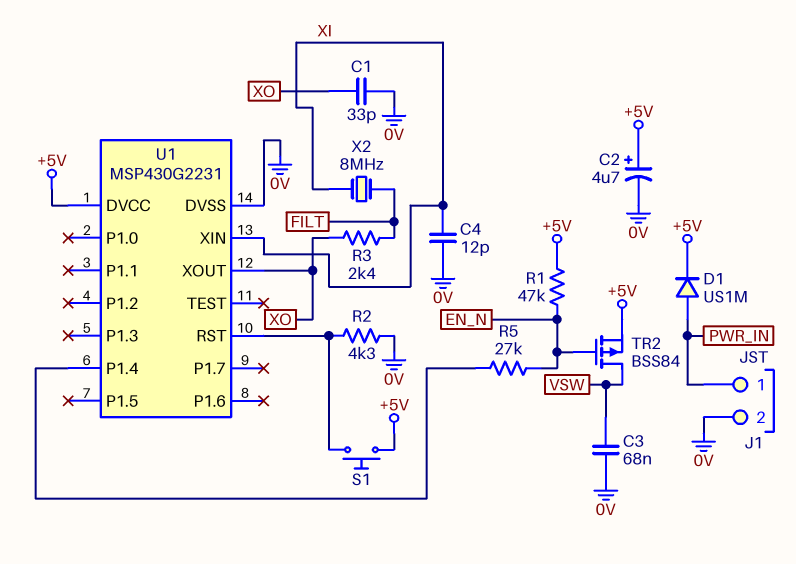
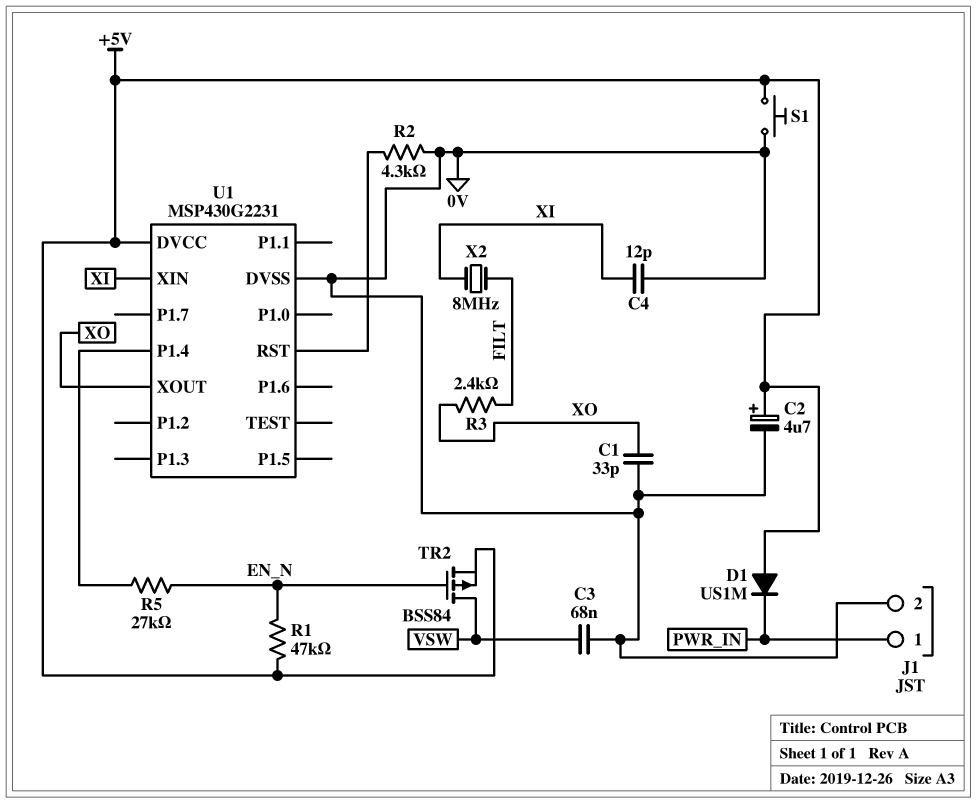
D1: diode US1M (A PWR_IN, K +5V) -> diode US1M (A +5V, K PWR_IN)
S1: button (+5V, U1/RST) -> button (+5V, 0V)

